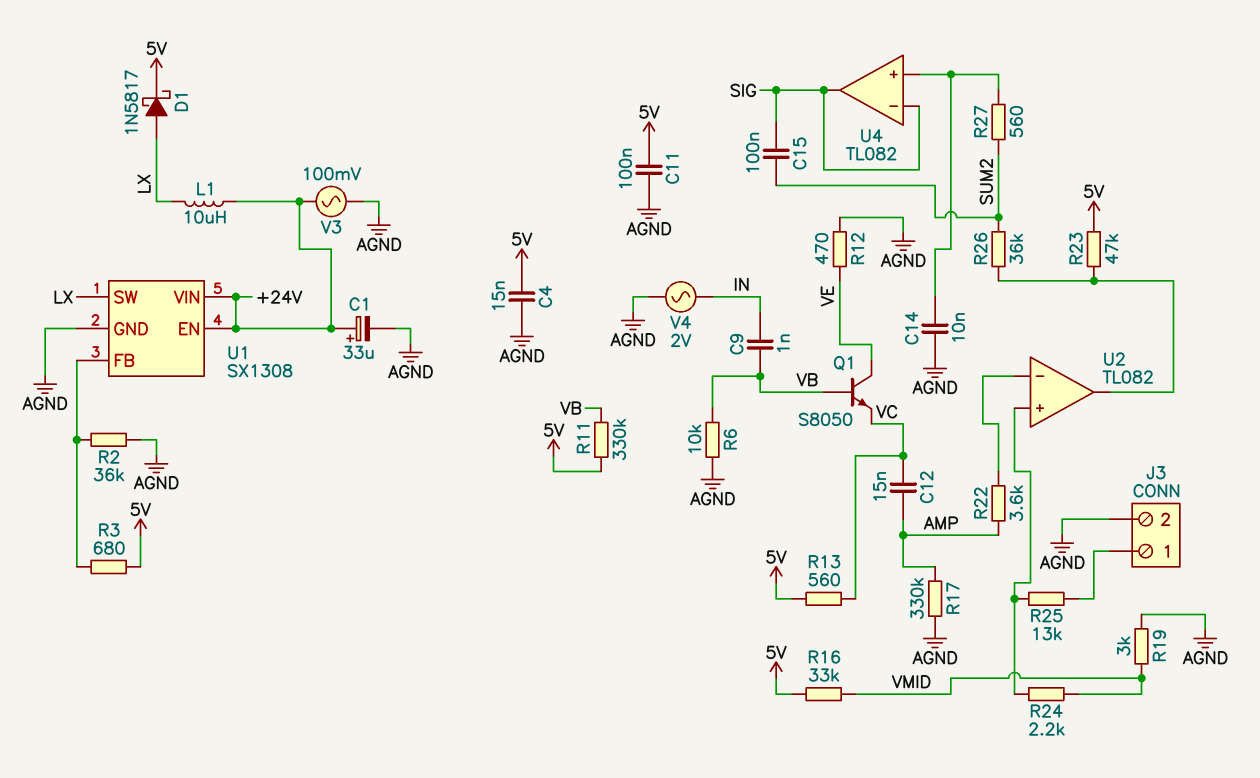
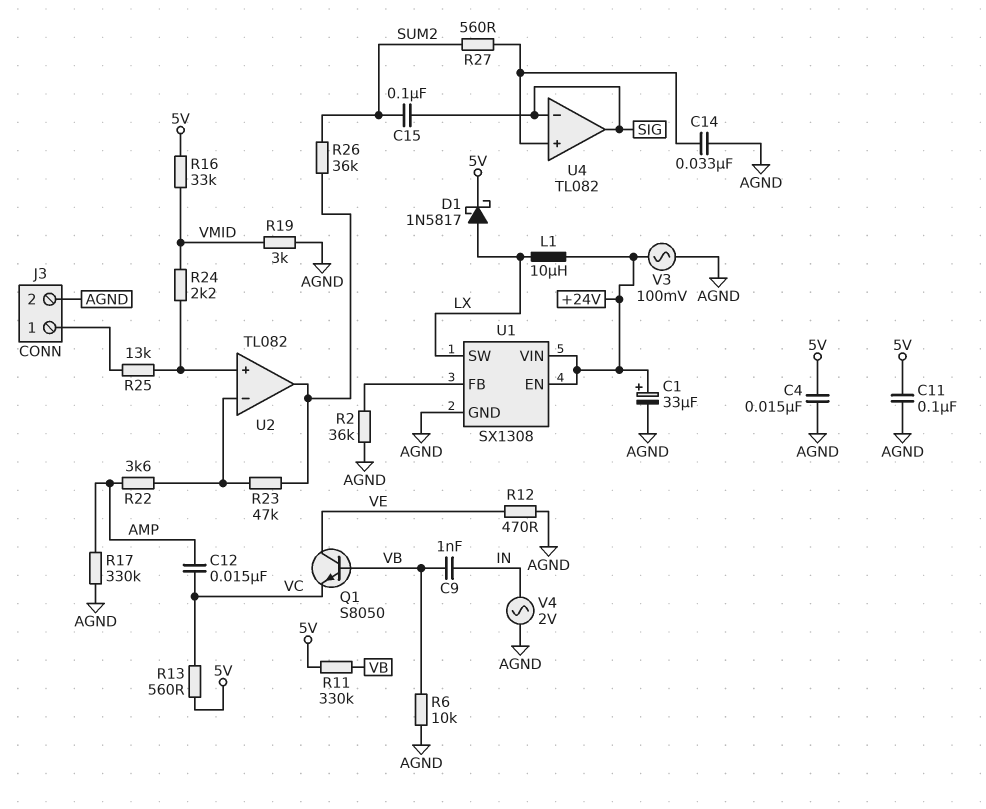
C14: 10nF (AGND, U4/in+) -> 33nF (AGND, U4/in+)
R3: 680 (5V, U1/FB) -> none
R23: 47k (5V, U2/out) -> 47k (U2/in-, U2/out)

